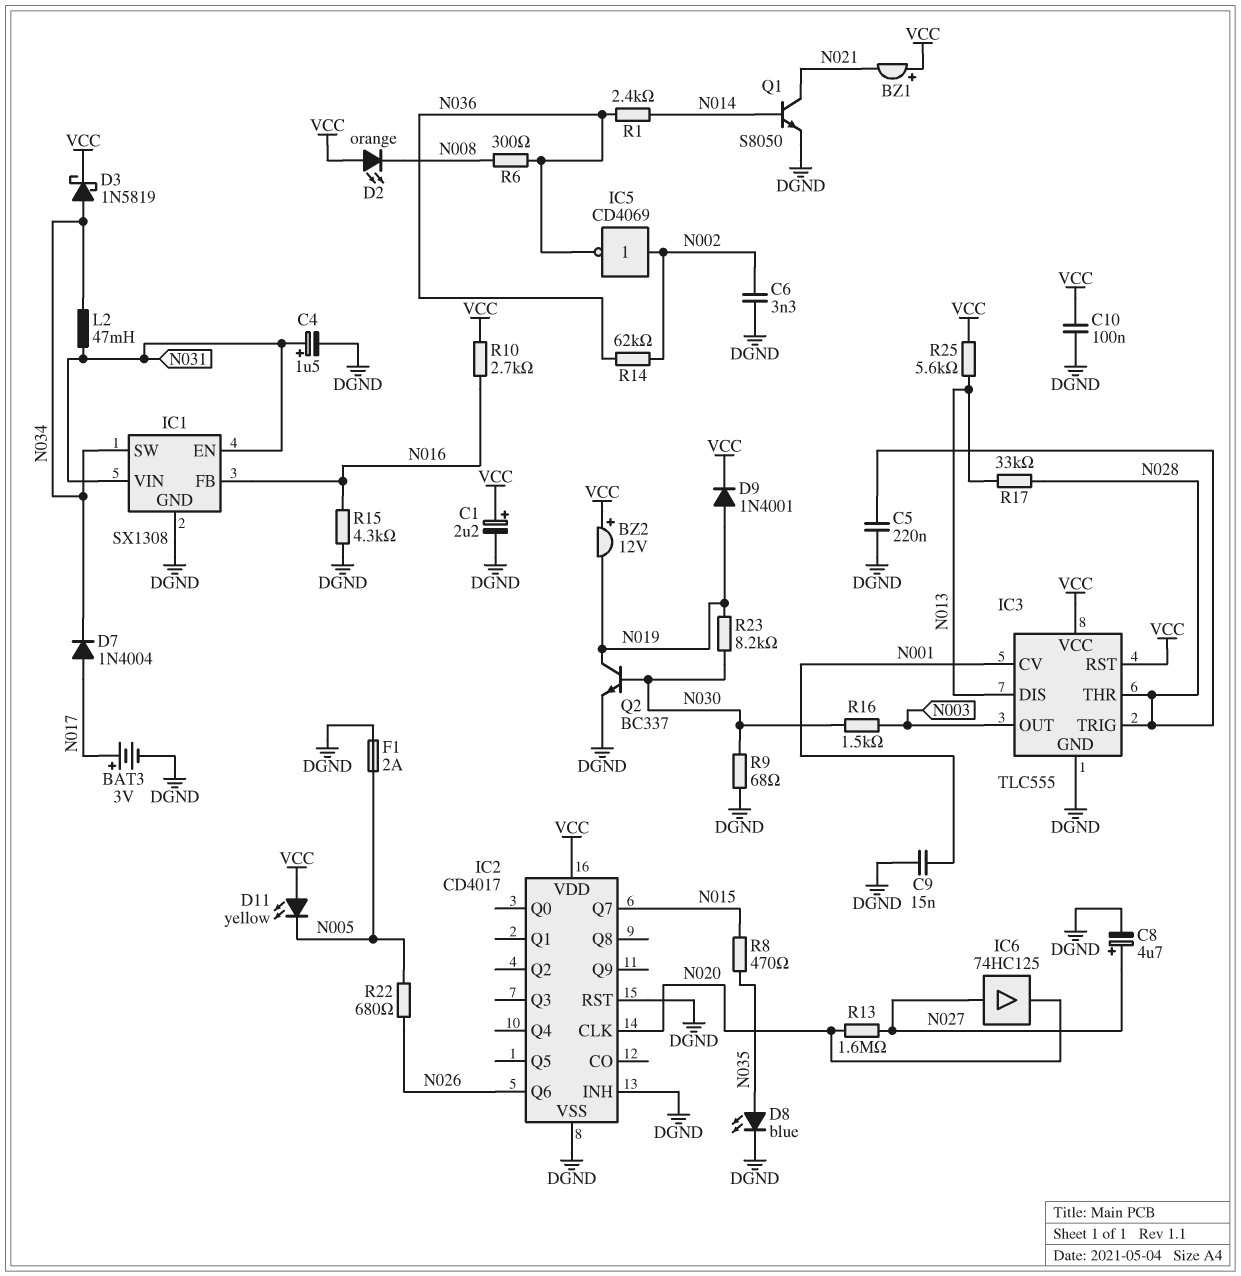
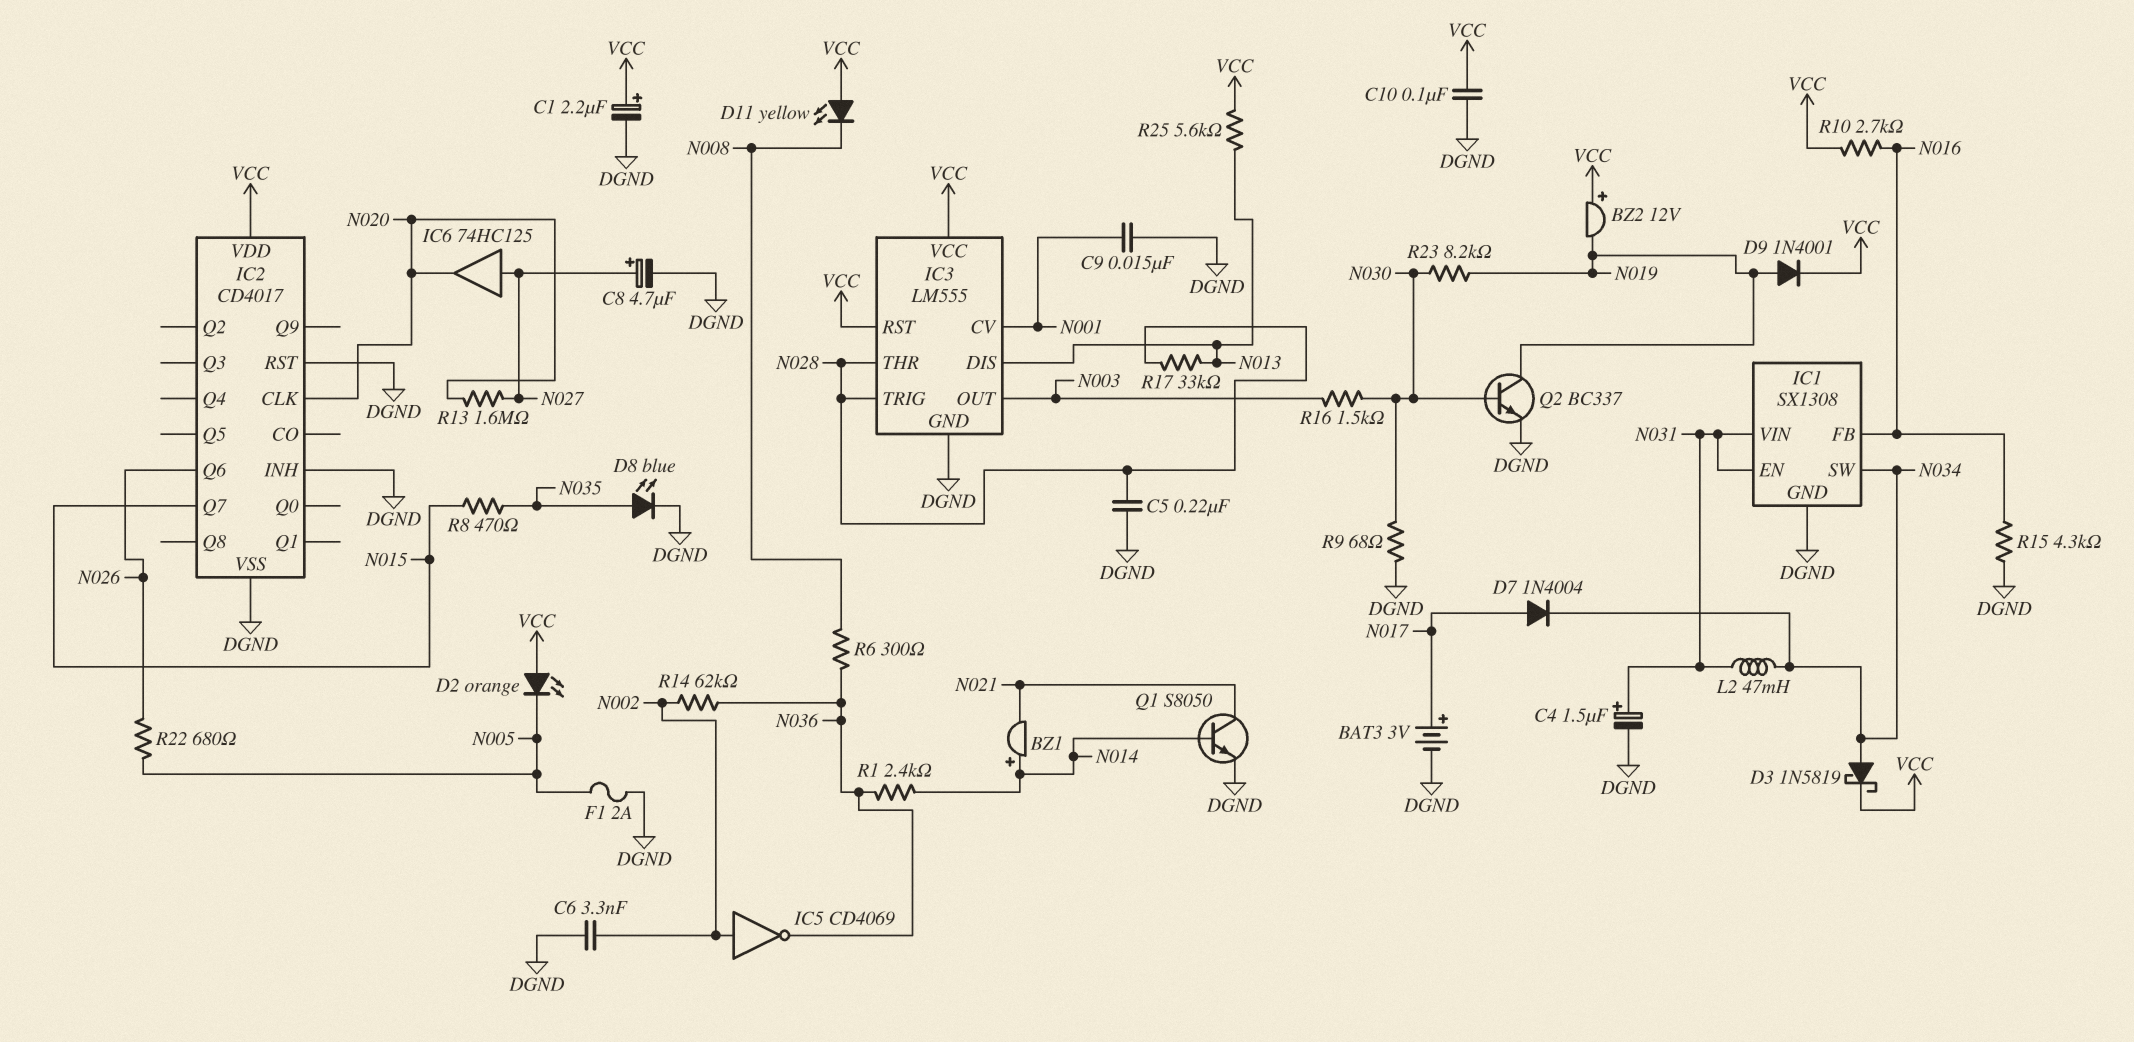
BZ1: buzzer (plus VCC, minus N021) -> buzzer (plus N014, minus N021)
D2: LED orange (A VCC, K N008) -> LED orange (A VCC, K N005)
D11: LED yellow (A VCC, K N005) -> LED yellow (A VCC, K N008)
IC3: TLC555 -> LM555

